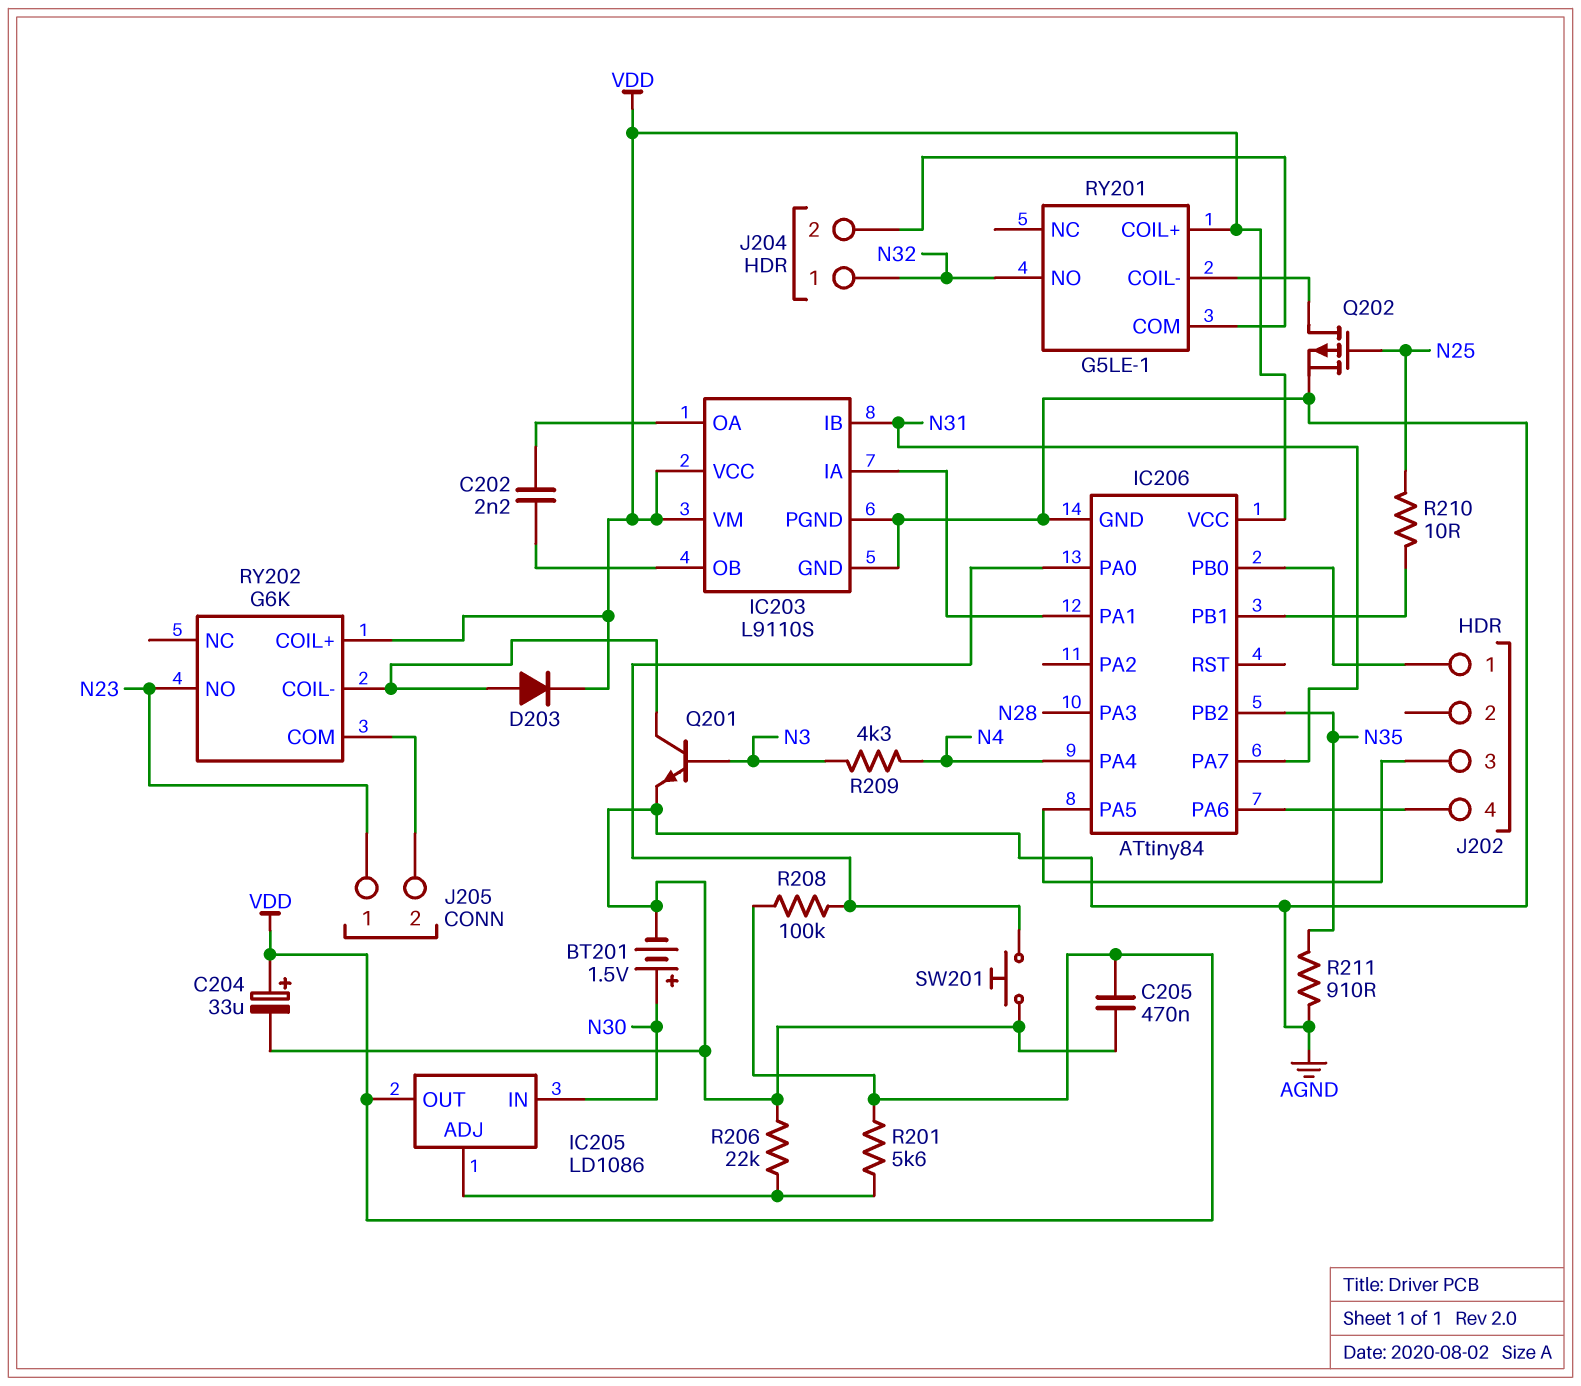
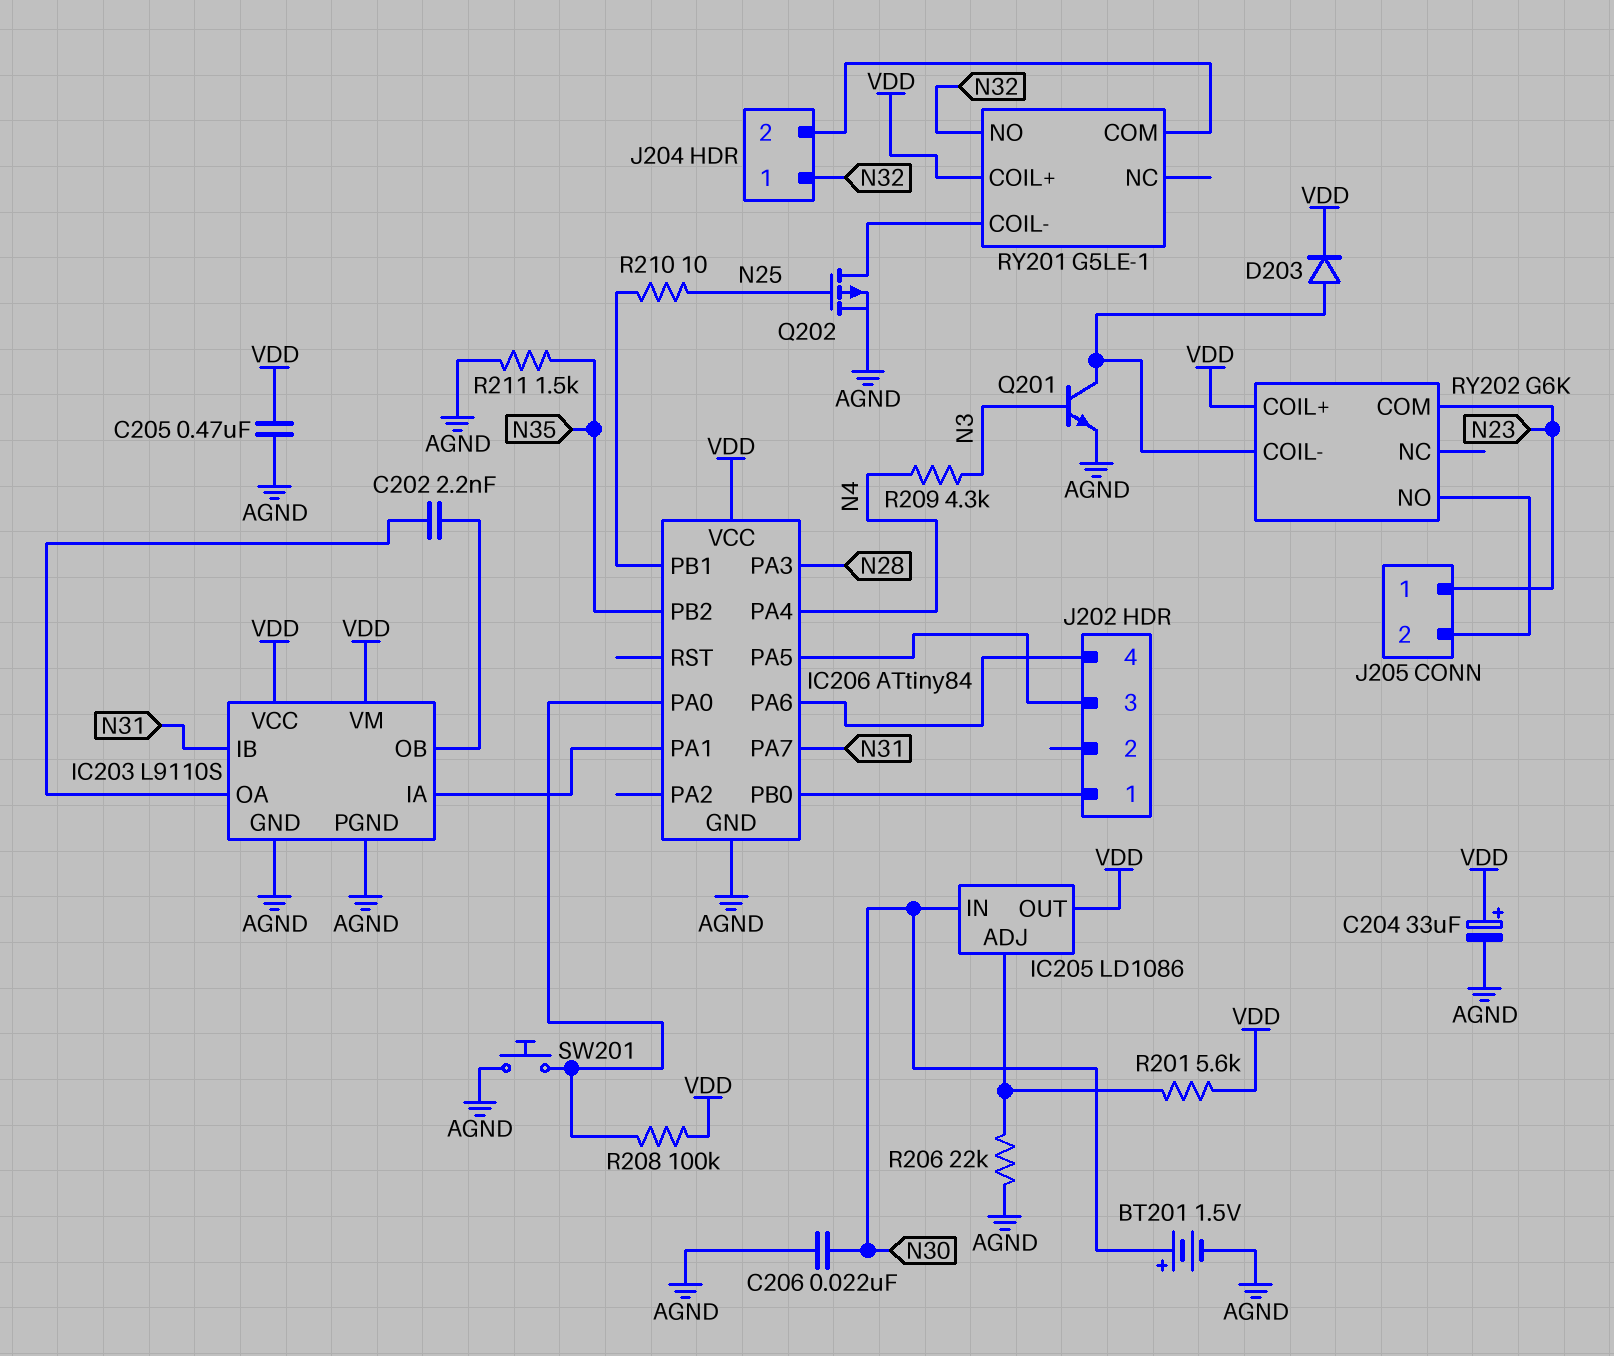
C206: none -> 22nF (AGND, N30)
R211: 910 (AGND, N35) -> 1.5k (AGND, N35)
RY202 pin COM: J205/2 -> N23
RY202 pin NO: N23 -> J205/2

